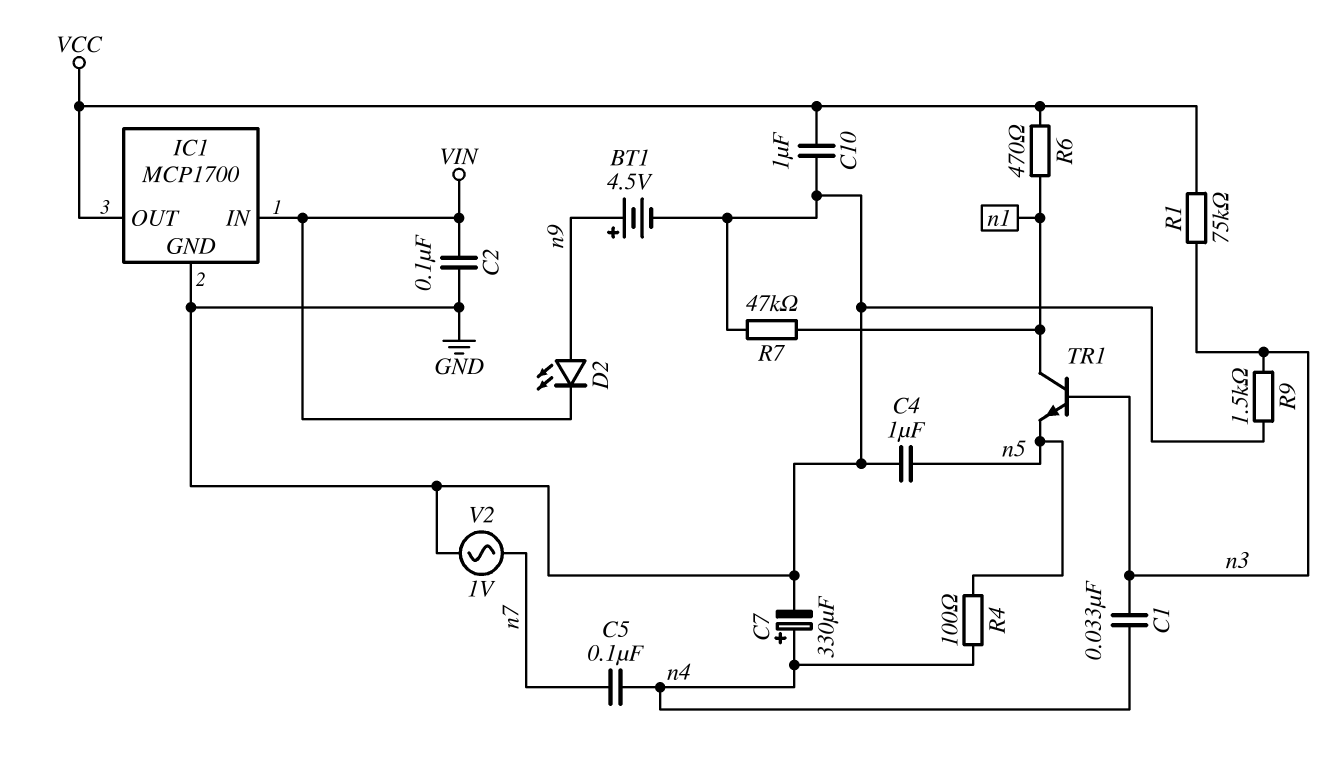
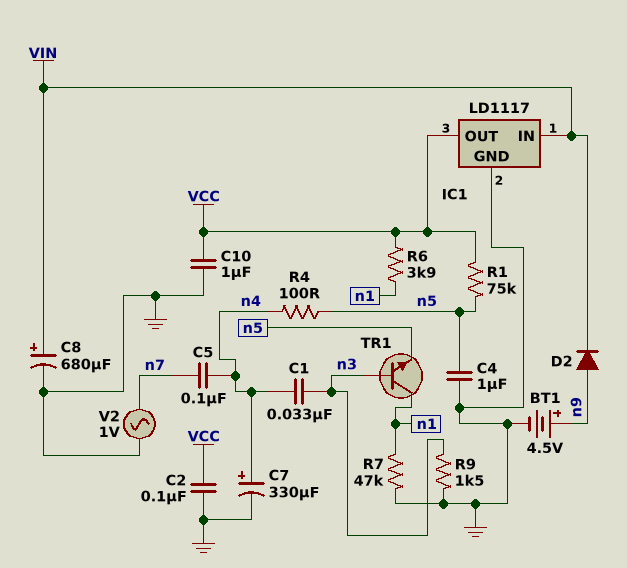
C2: 100nF (GND, VIN) -> 100nF (GND, VCC)
C8: none -> 680uF (plus VIN, minus GND)
D2: LED (A n9, K VIN) -> diode (A n9, K VIN)
IC1: MCP1700 -> LD1117
R1: 75k (VCC, n3) -> 75k (VCC, n5)
R6: 470 (VCC, n1) -> 3.9k (VCC, n1)

